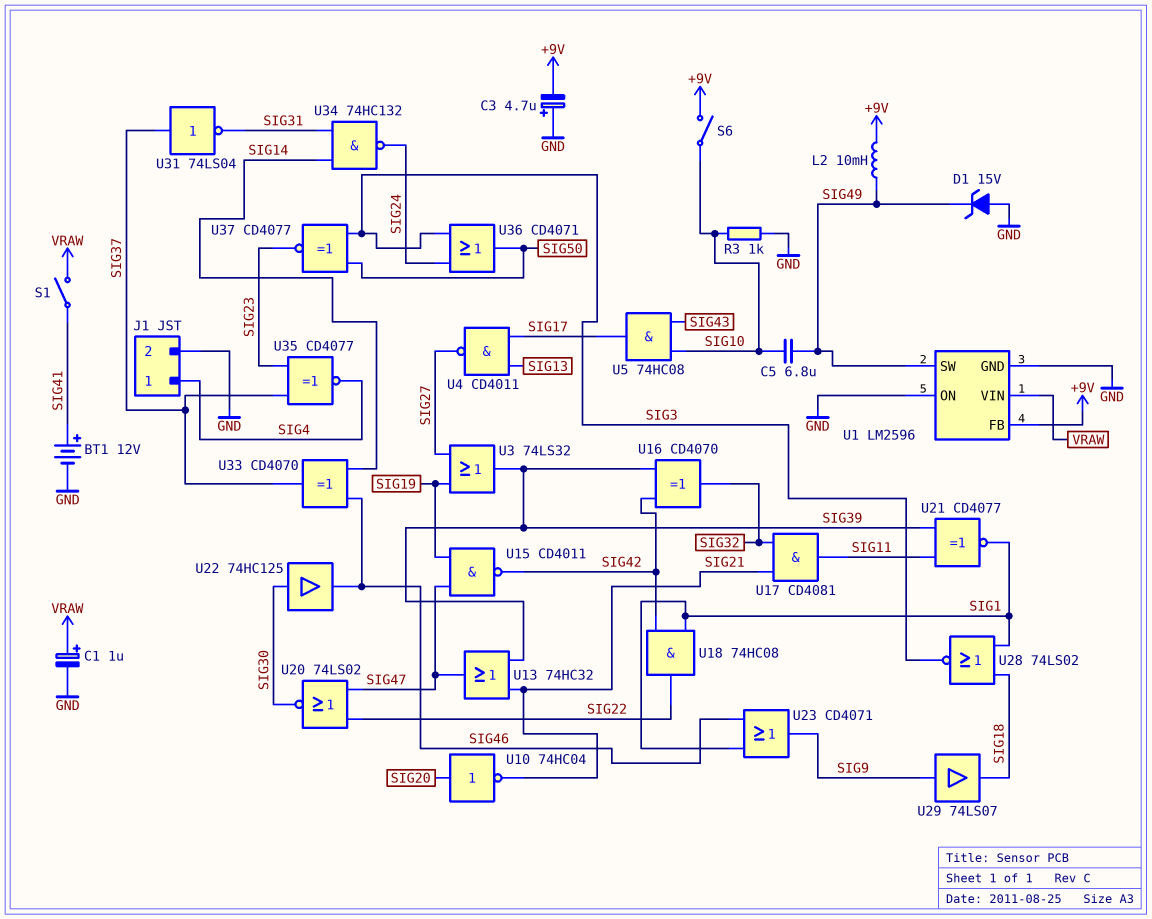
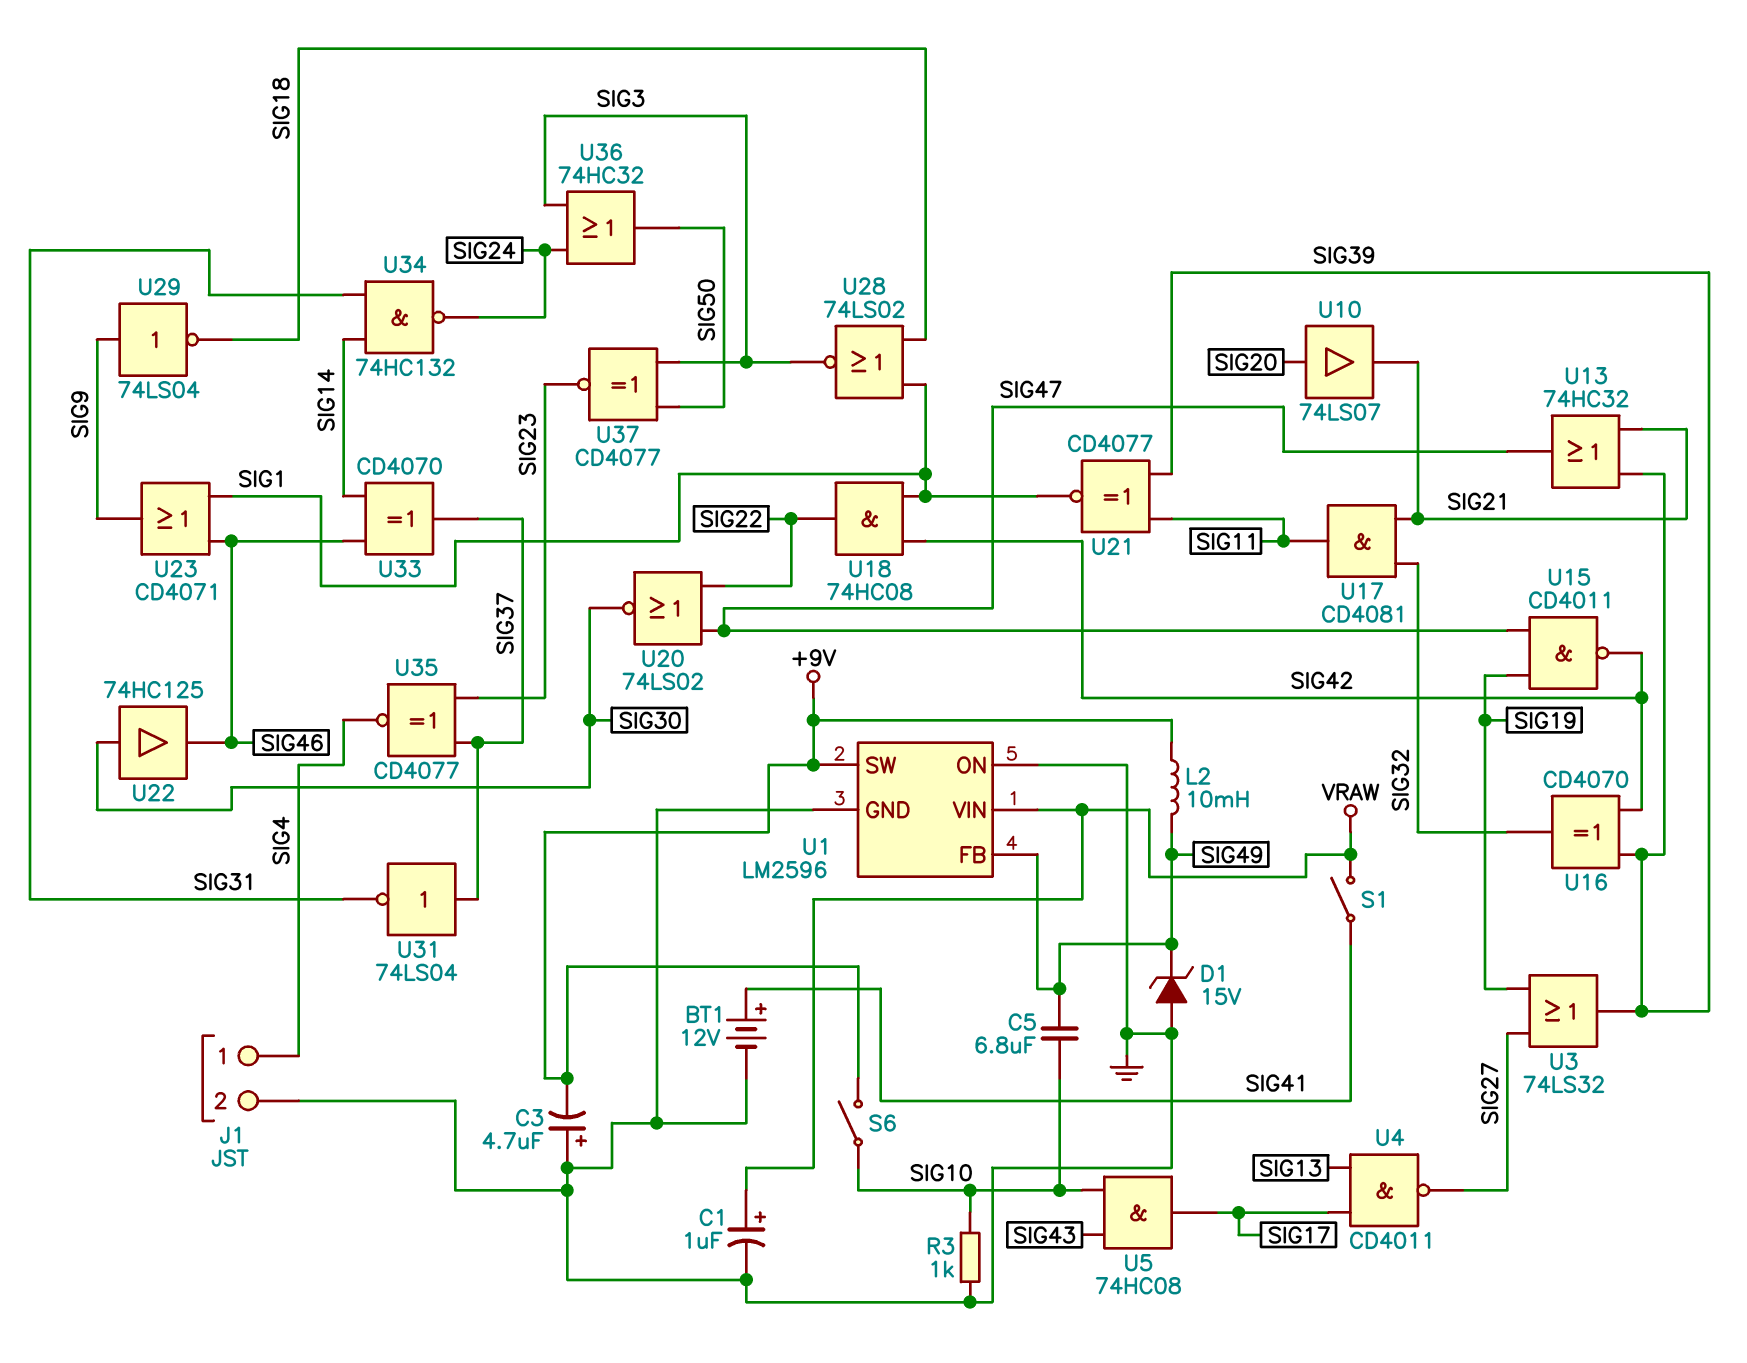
U1 pin FB: +9V -> SIG49
U1 pin SW: SIG49 -> +9V
U10: NOT 74HC04 (in SIG20, out SIG21) -> buffer 74LS07 (in SIG20, out SIG21)
U29: buffer 74LS07 (in SIG9, out SIG18) -> NOT 74LS04 (in SIG9, out SIG18)
U36: OR CD4071 (in SIG3, in SIG24, out SIG50) -> OR 74HC32 (in SIG3, in SIG24, out SIG50)

